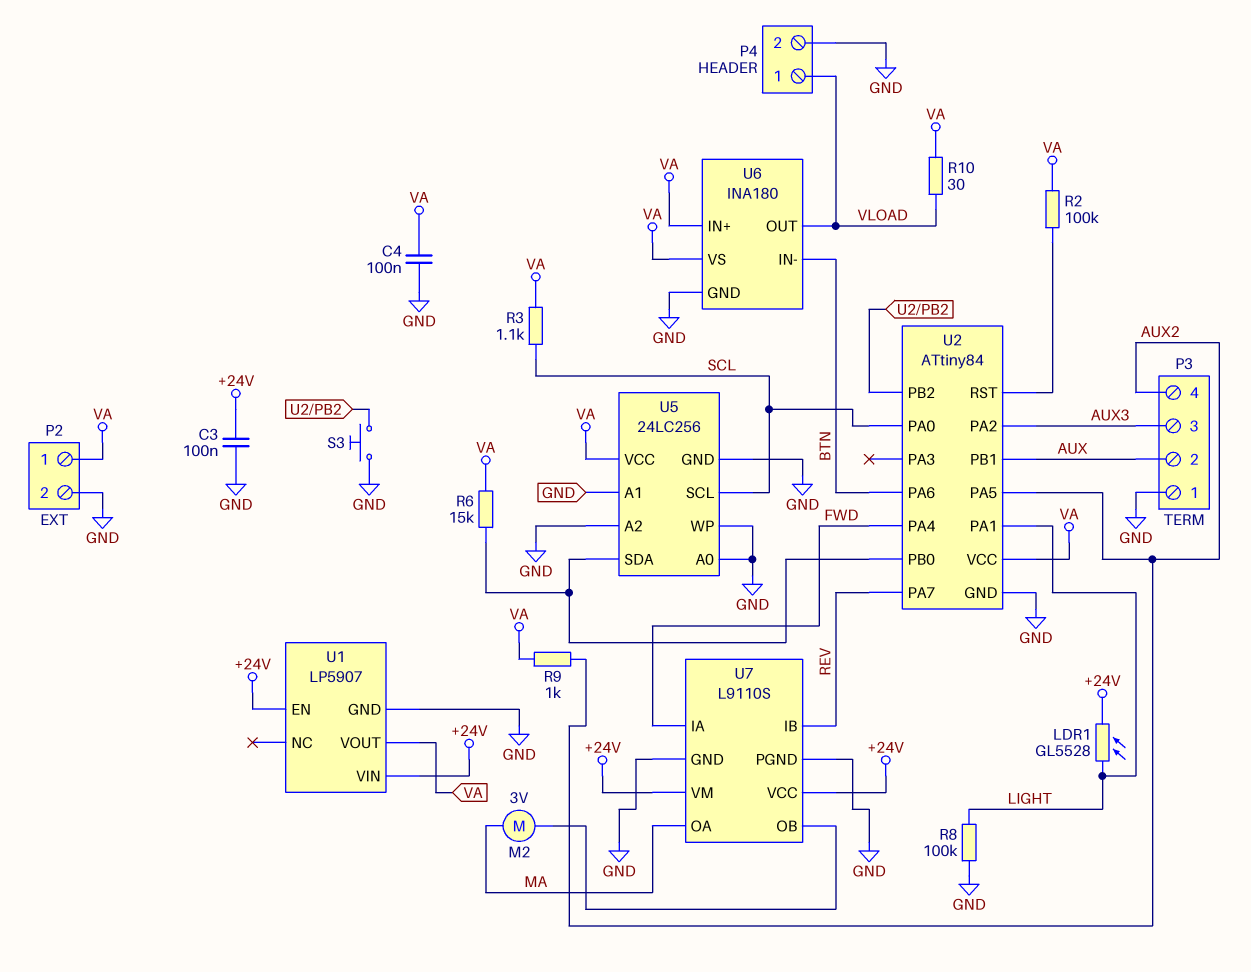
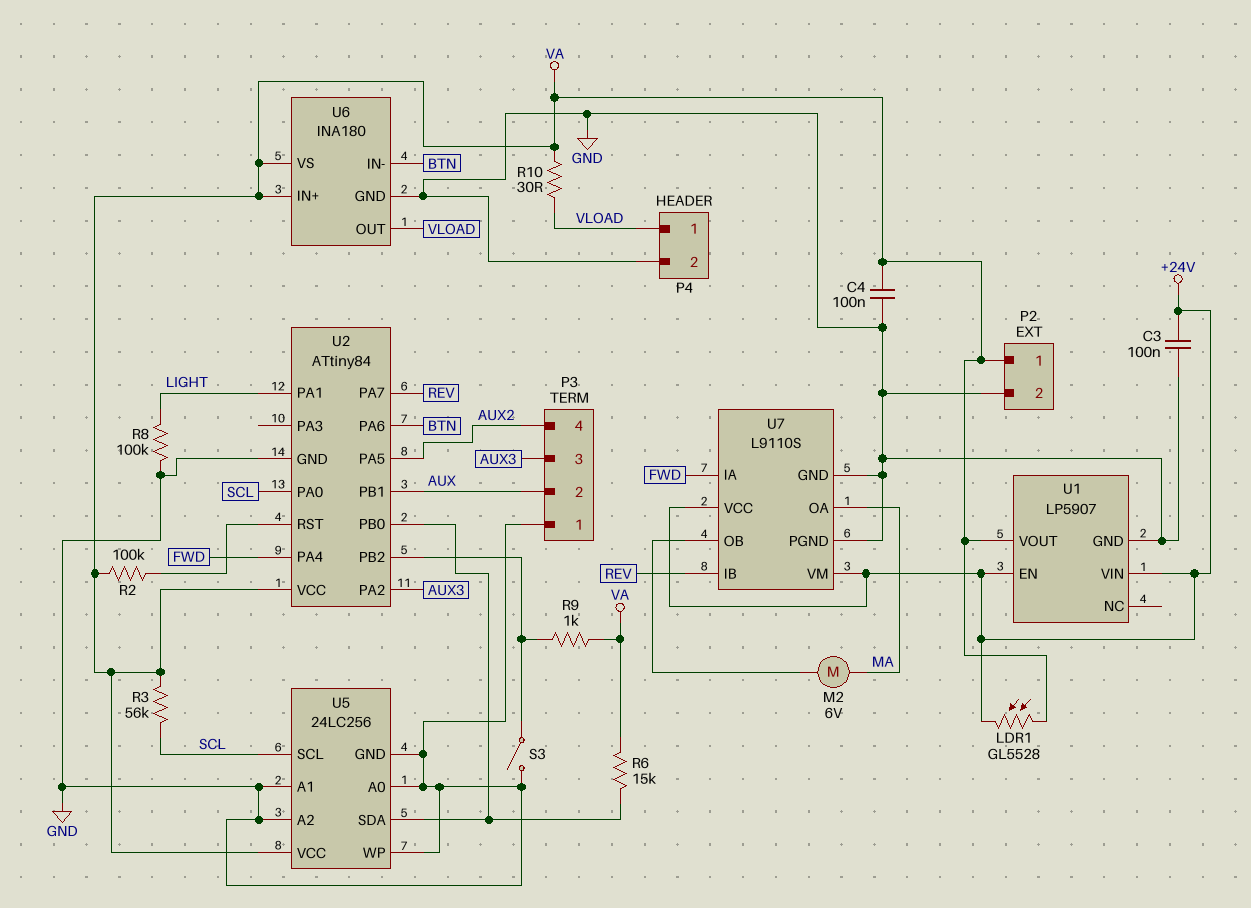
LDR1: GL5528 (+24V, LIGHT) -> GL5528 (+24V, VA)
M2: motor 3V (MA, U7/OB) -> motor 6V (MA, U7/OB)
R3: 1.1k (SCL, VA) -> 56k (SCL, VA)
R9: 1k (AUX2, VA) -> 1k (U2/PB2, VA)
S3: button (GND, U2/PB2) -> switch (GND, U2/PB2)

